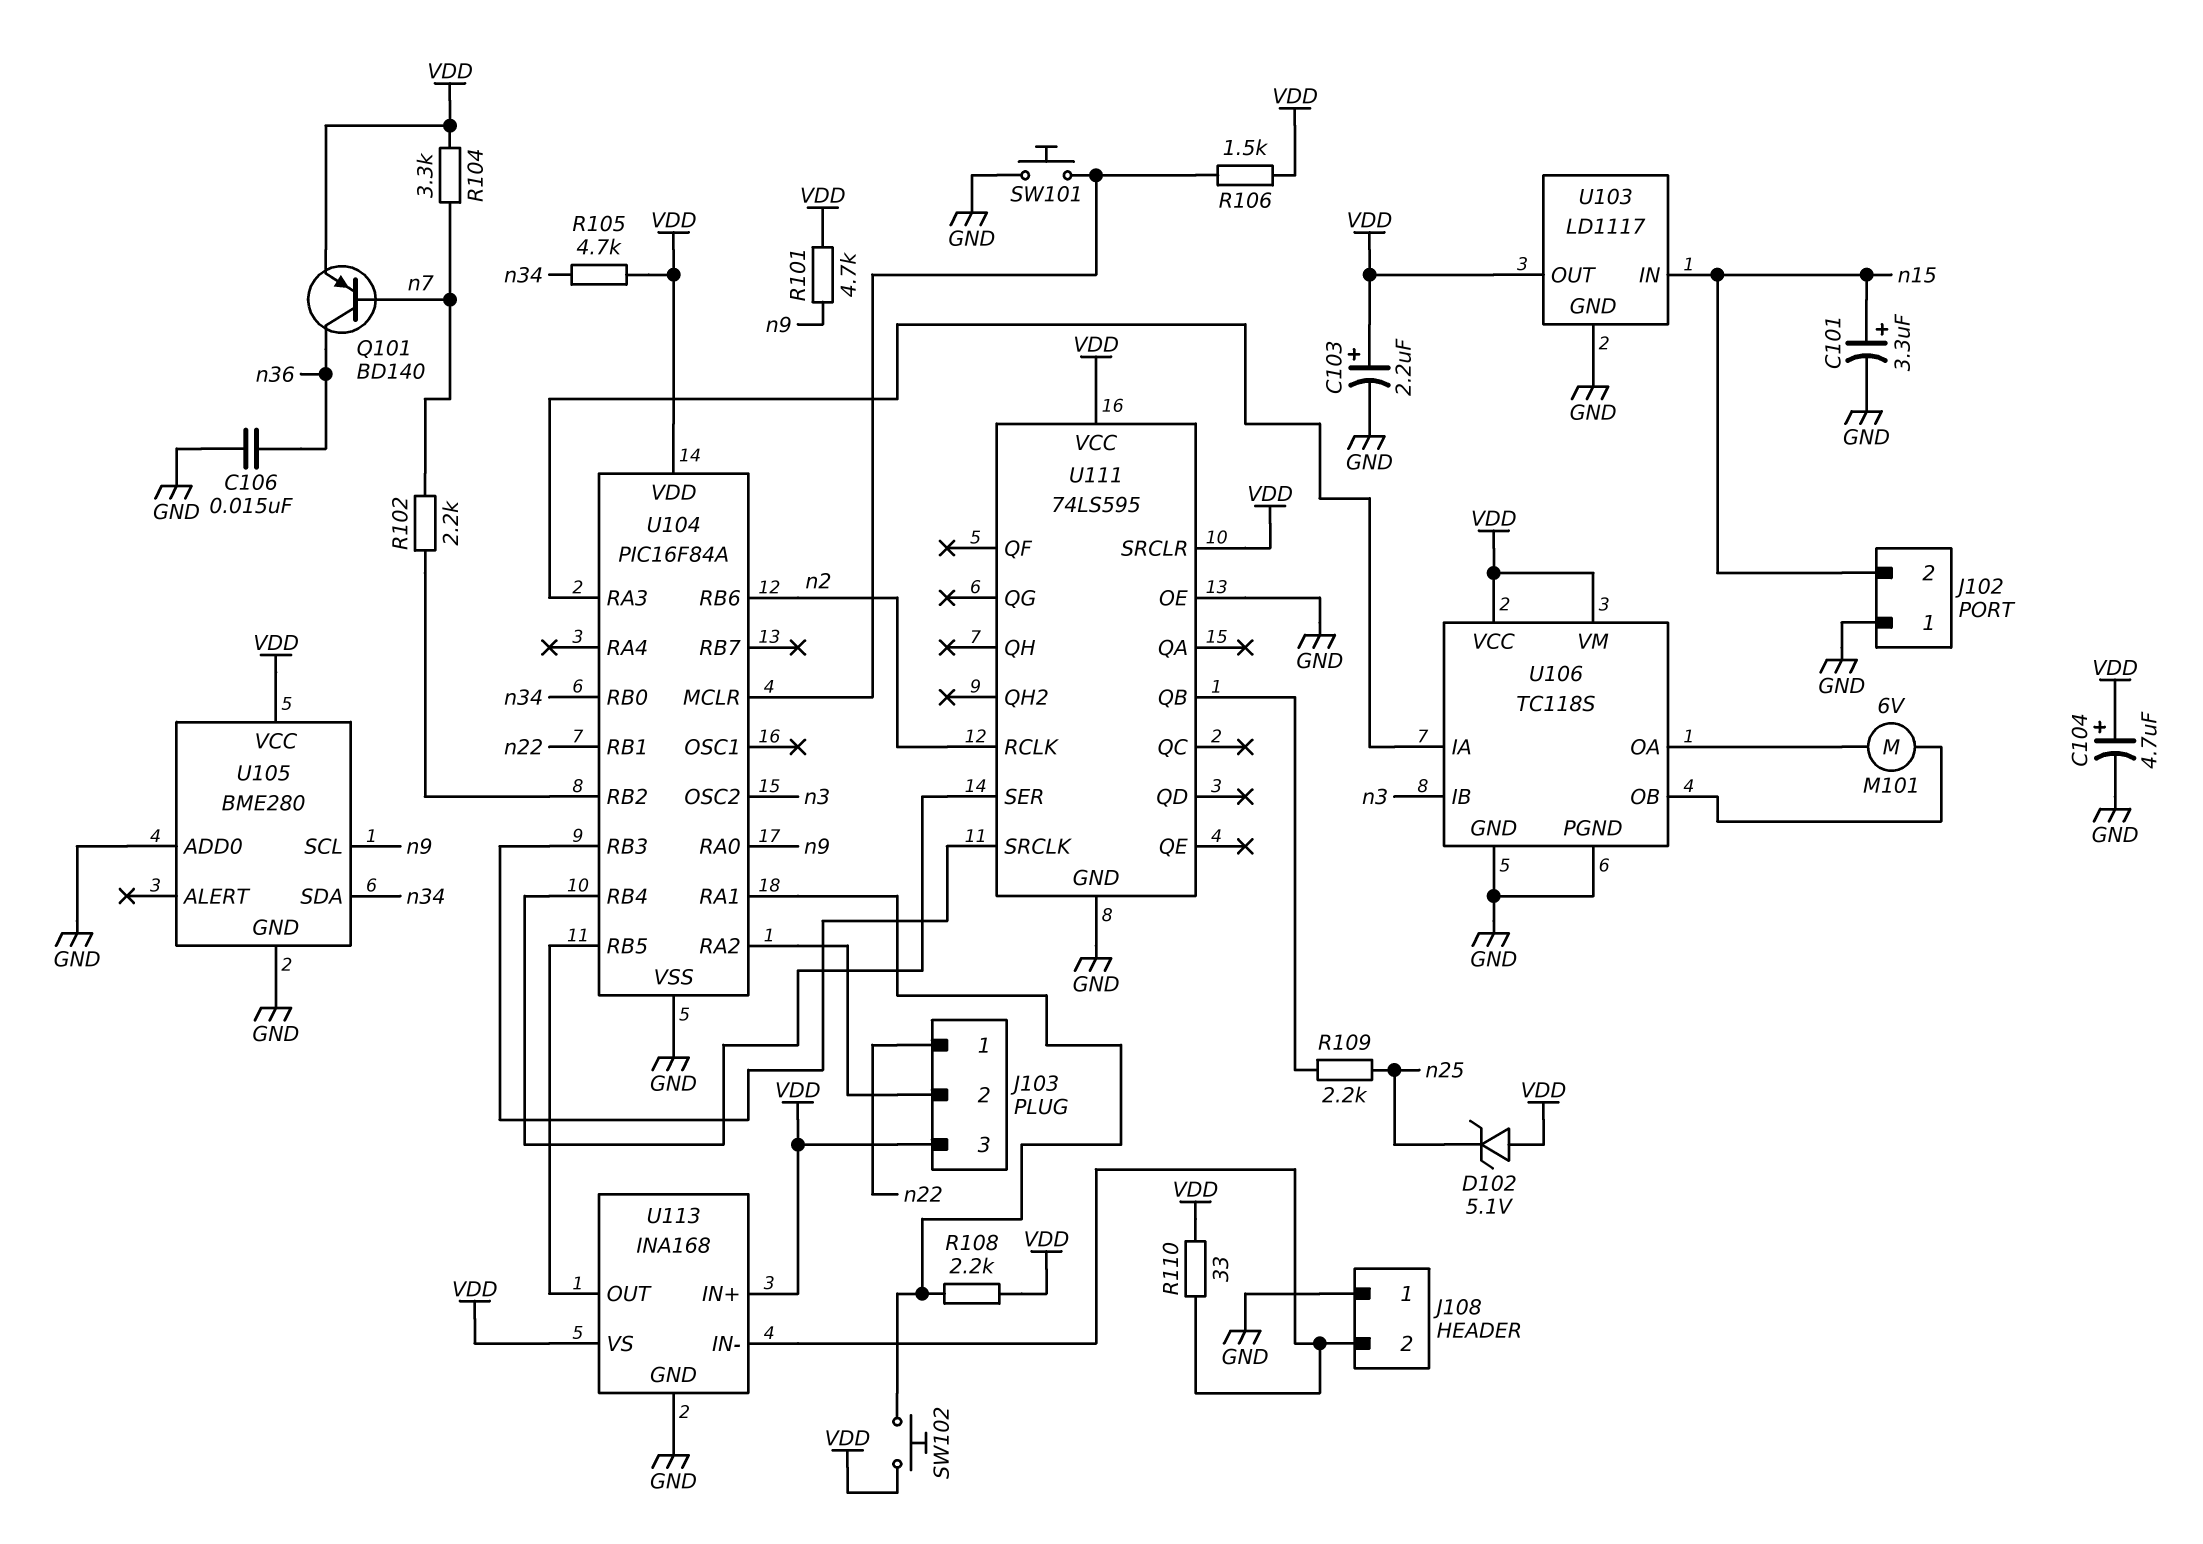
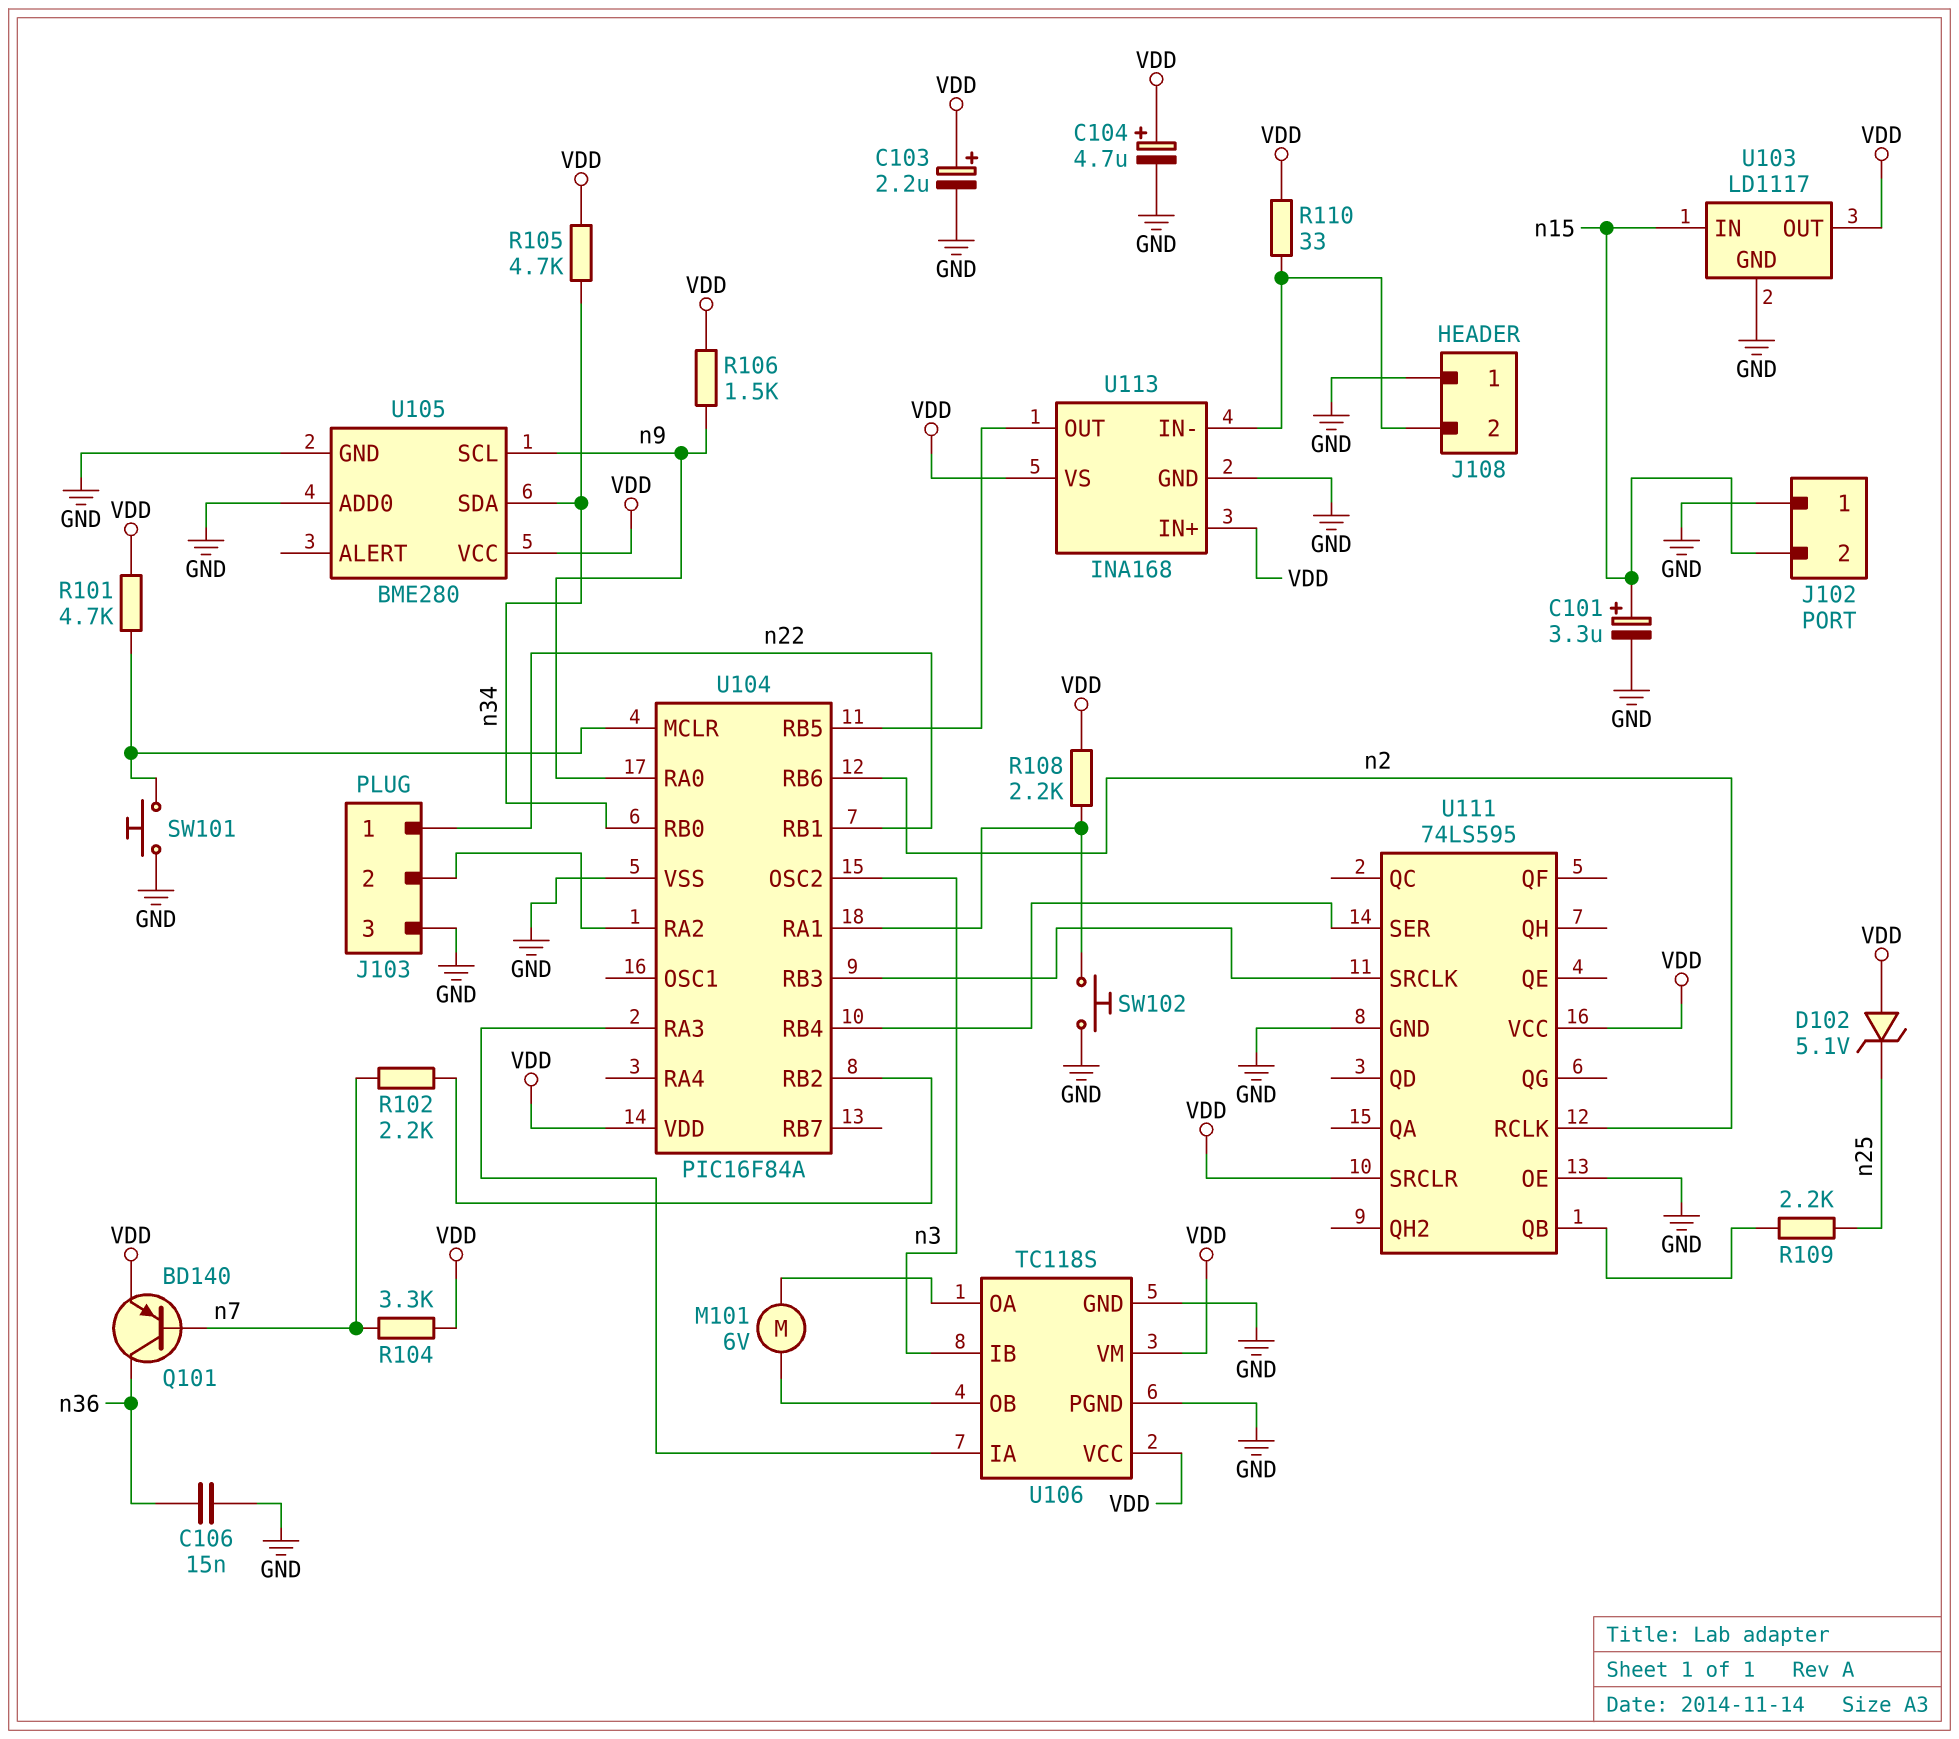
J103 pin 3: VDD -> GND
R101: 4.7k (VDD, n9) -> 4.7k (U104/MCLR, VDD)
R106: 1.5k (U104/MCLR, VDD) -> 1.5k (VDD, n9)
SW102: button (U104/RA1, VDD) -> button (GND, U104/RA1)

